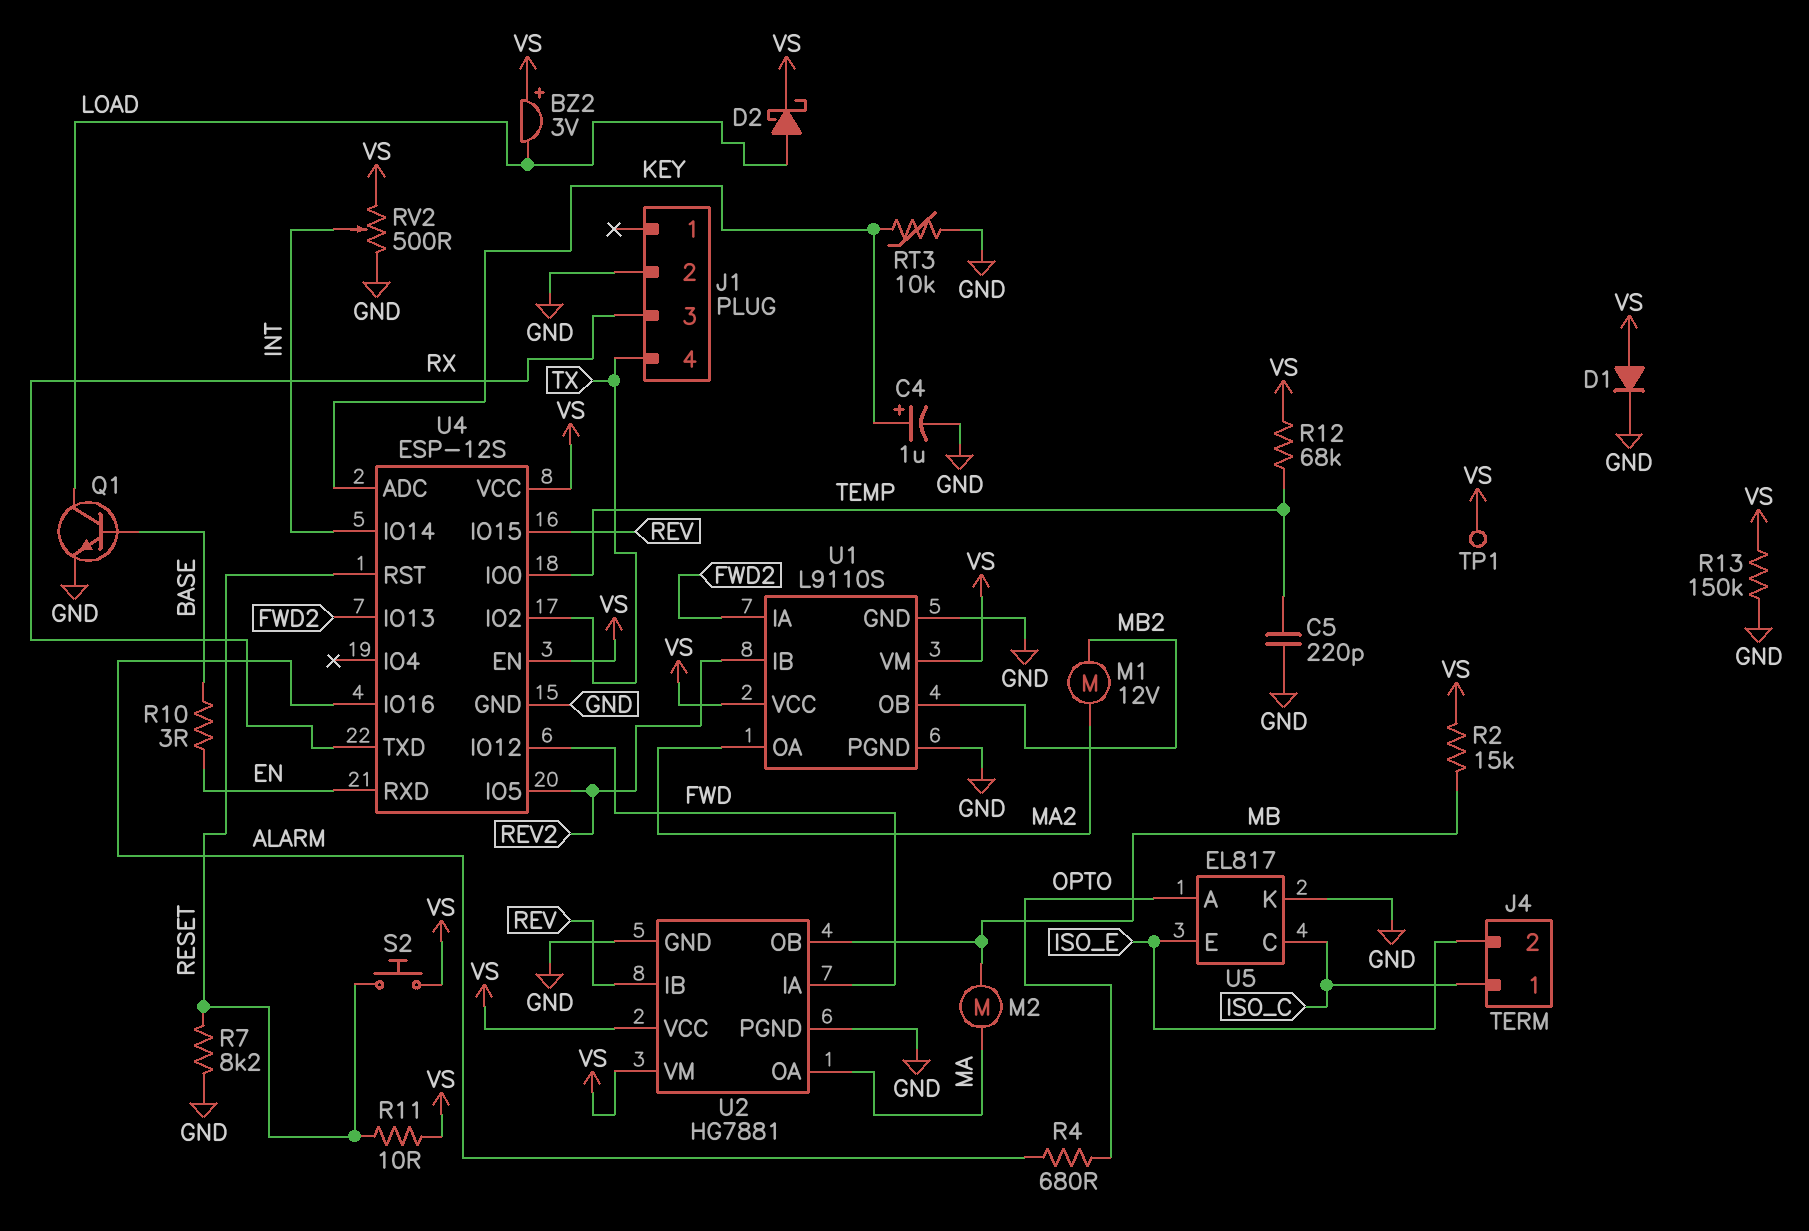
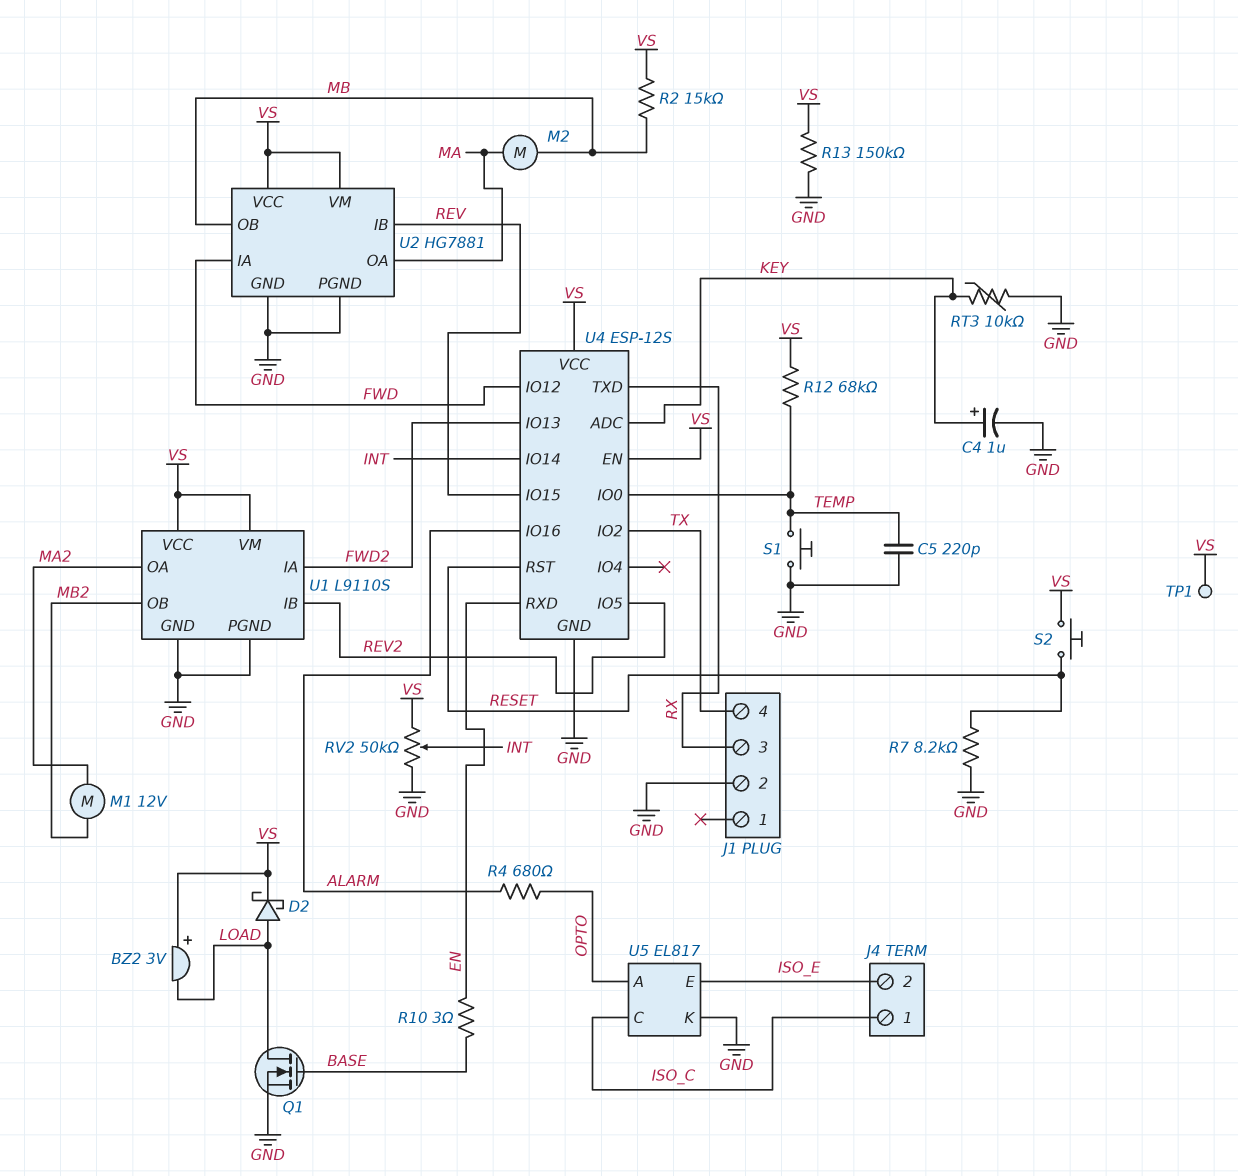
D1: diode (A VS, K GND) -> none
Q1: NPN (B BASE, C LOAD, E GND) -> NMOS (G BASE, D LOAD, S GND)
R11: 10 (RESET, VS) -> none
RV2: 500 (GND, VS, wiper INT) -> 50k (GND, VS, wiper INT)
S1: none -> button (GND, TEMP)

